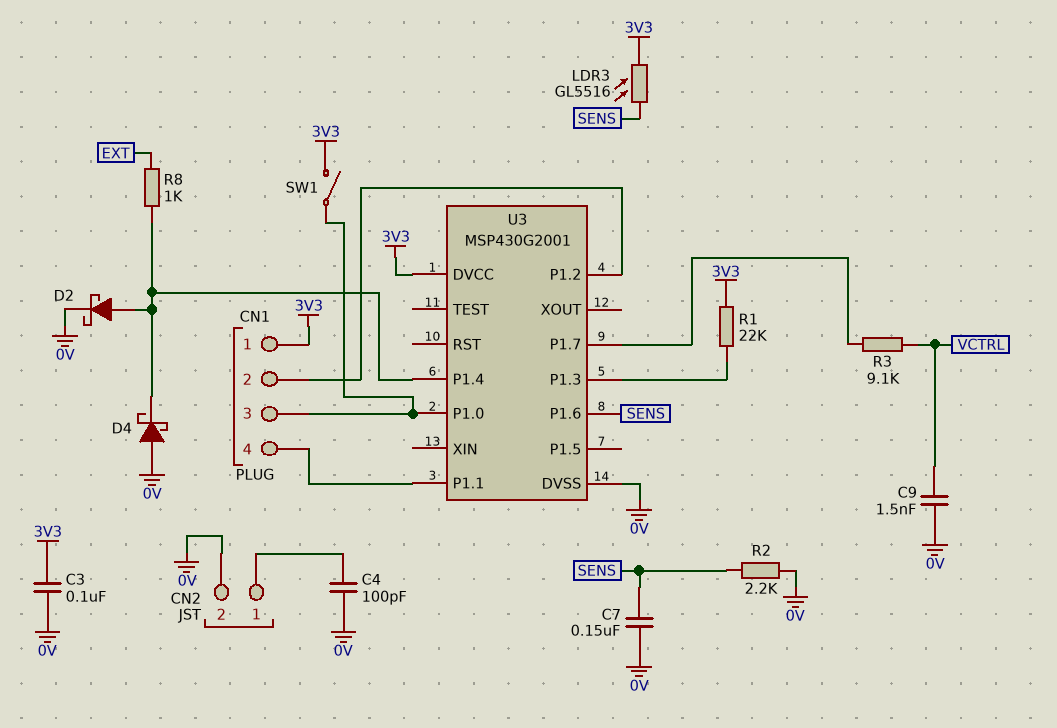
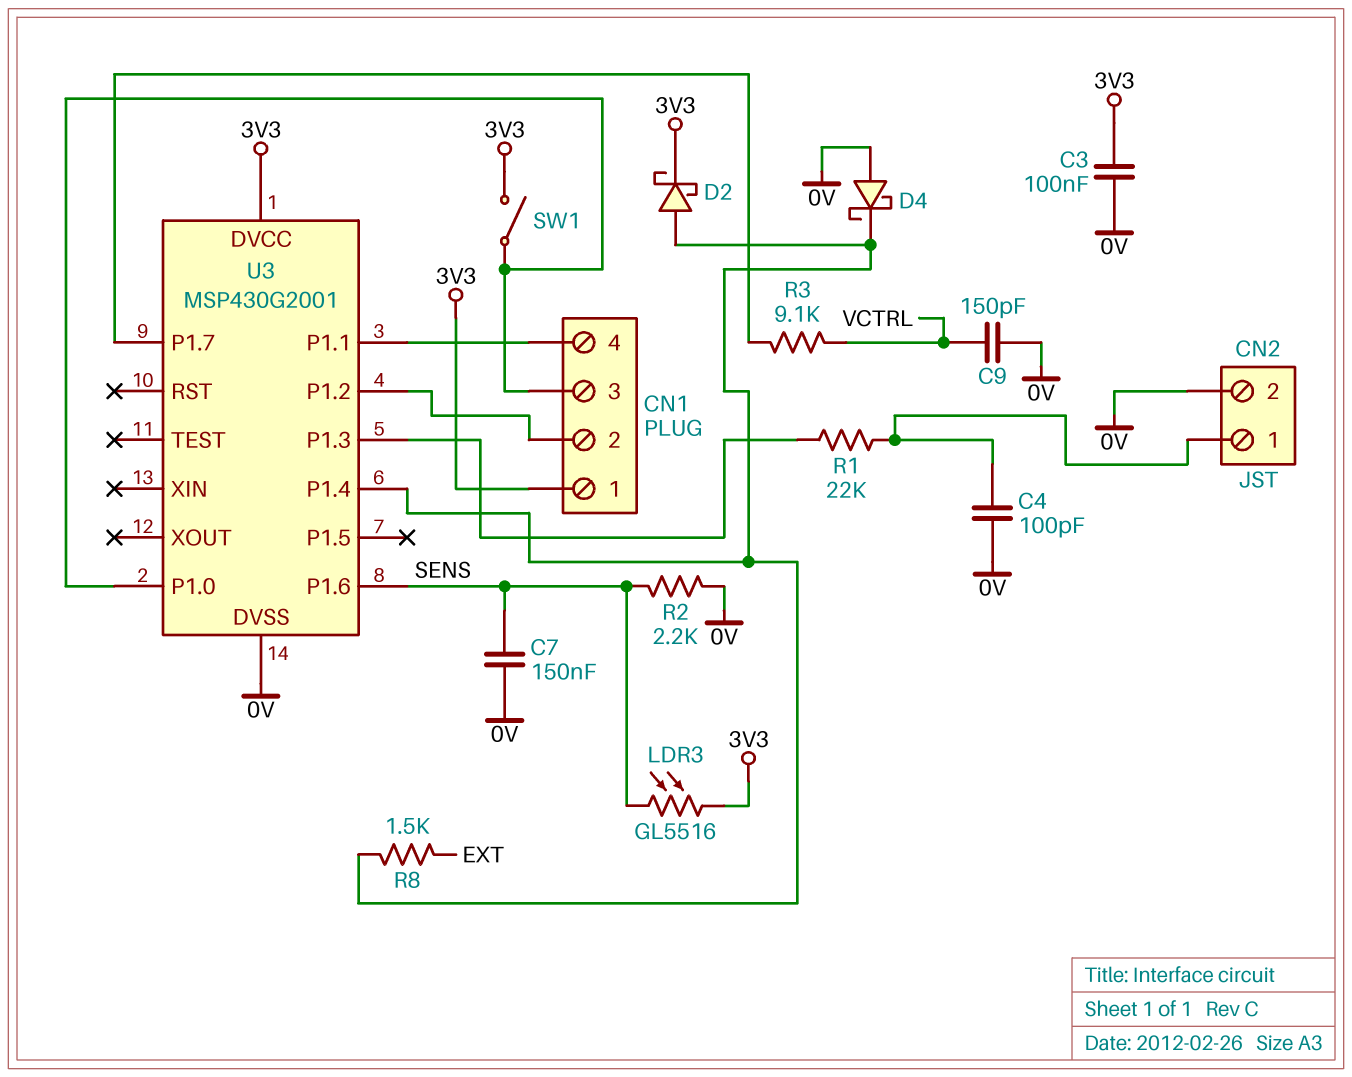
C9: 1.5nF (0V, VCTRL) -> 150pF (0V, VCTRL)
D2: schottky (A U3/P1.4, K 0V) -> schottky (A U3/P1.4, K 3V3)
R1: 22k (3V3, U3/P1.3) -> 22k (CN2/1, U3/P1.3)
R8: 1k (EXT, U3/P1.4) -> 1.5k (EXT, U3/P1.4)

